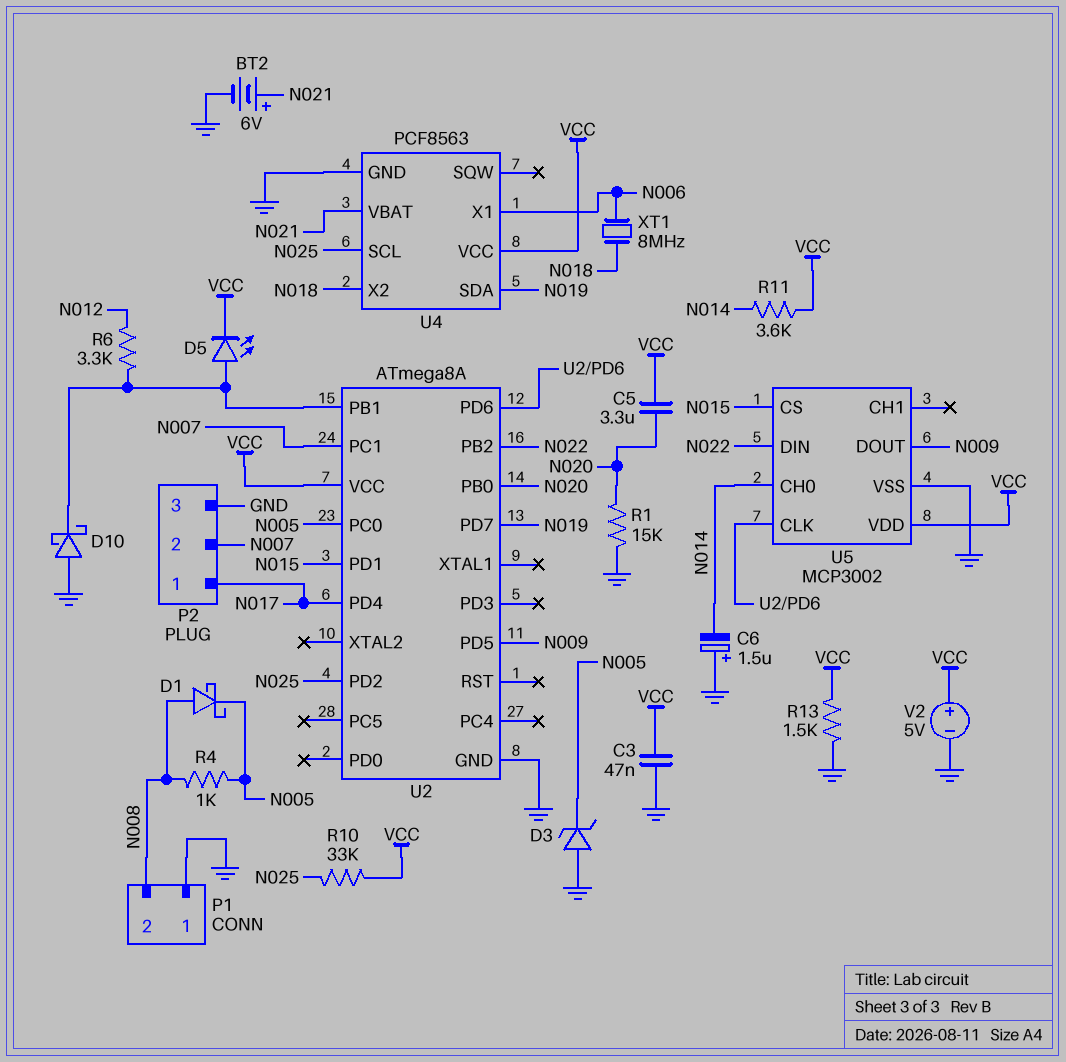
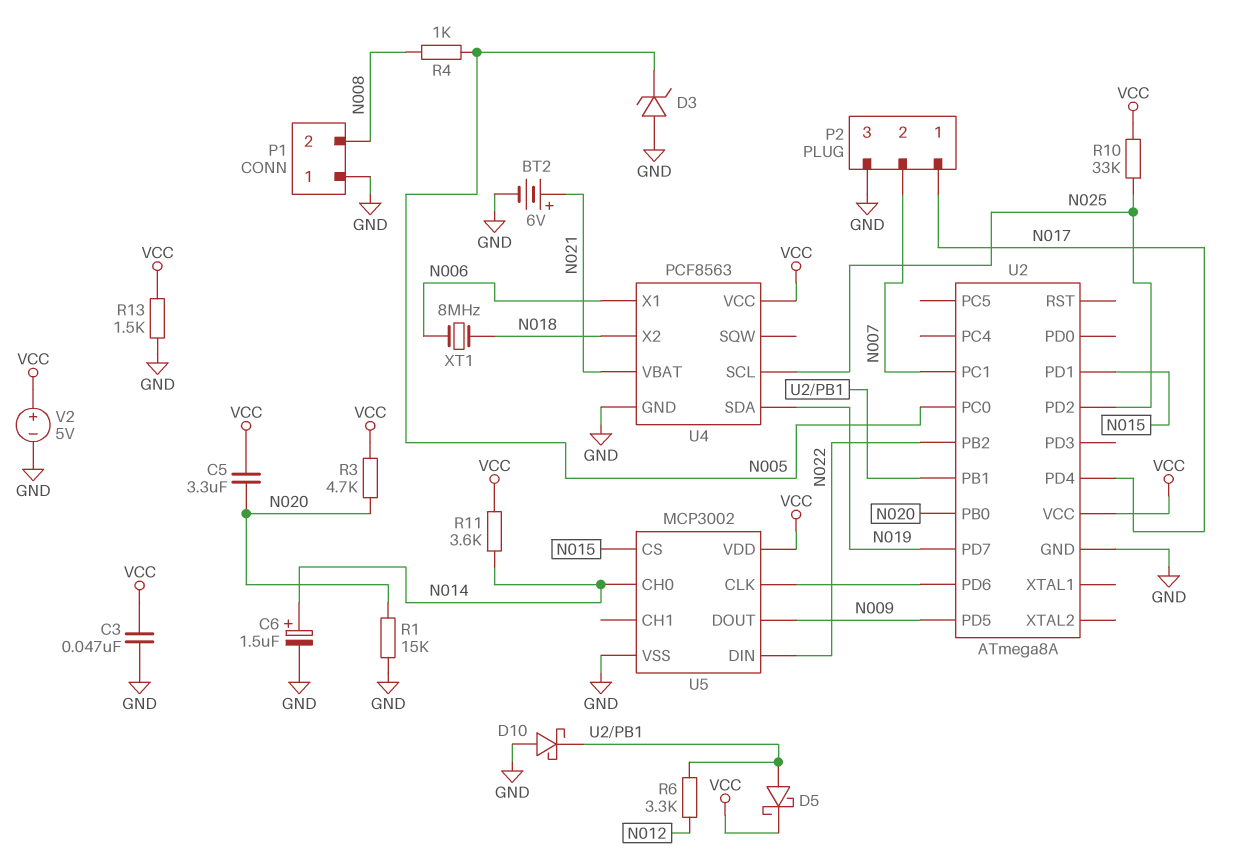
C6: 1.5uF (plus GND, minus N014) -> 1.5uF (plus N014, minus GND)
D1: schottky (A N008, K N005) -> none
D5: LED (A U2/PB1, K VCC) -> schottky (A U2/PB1, K VCC)
R3: none -> 4.7k (N020, VCC)

